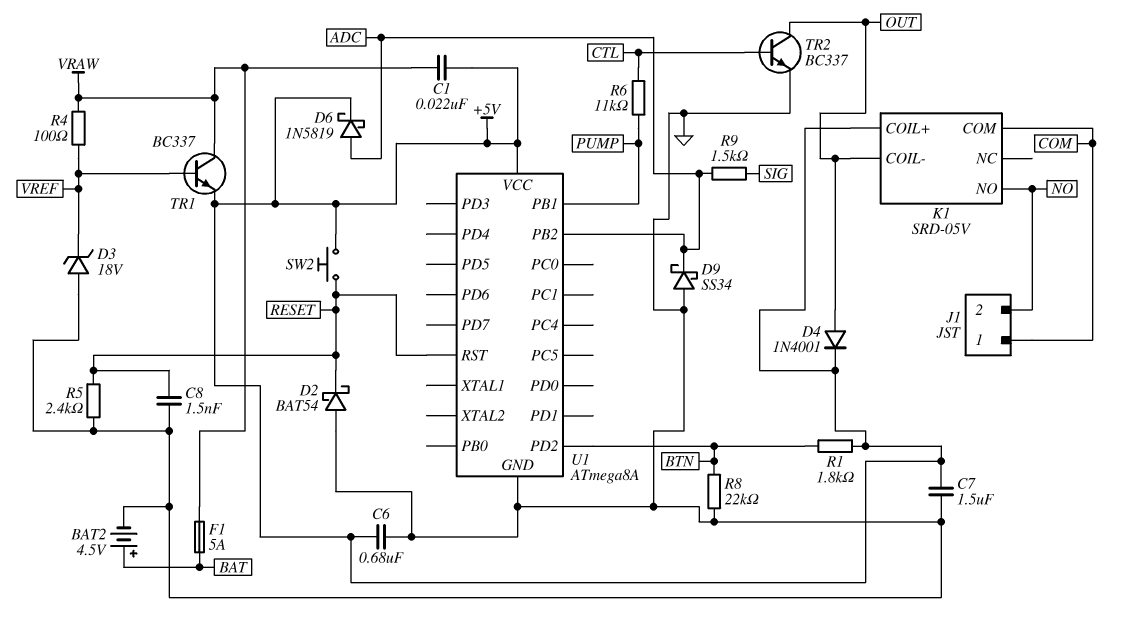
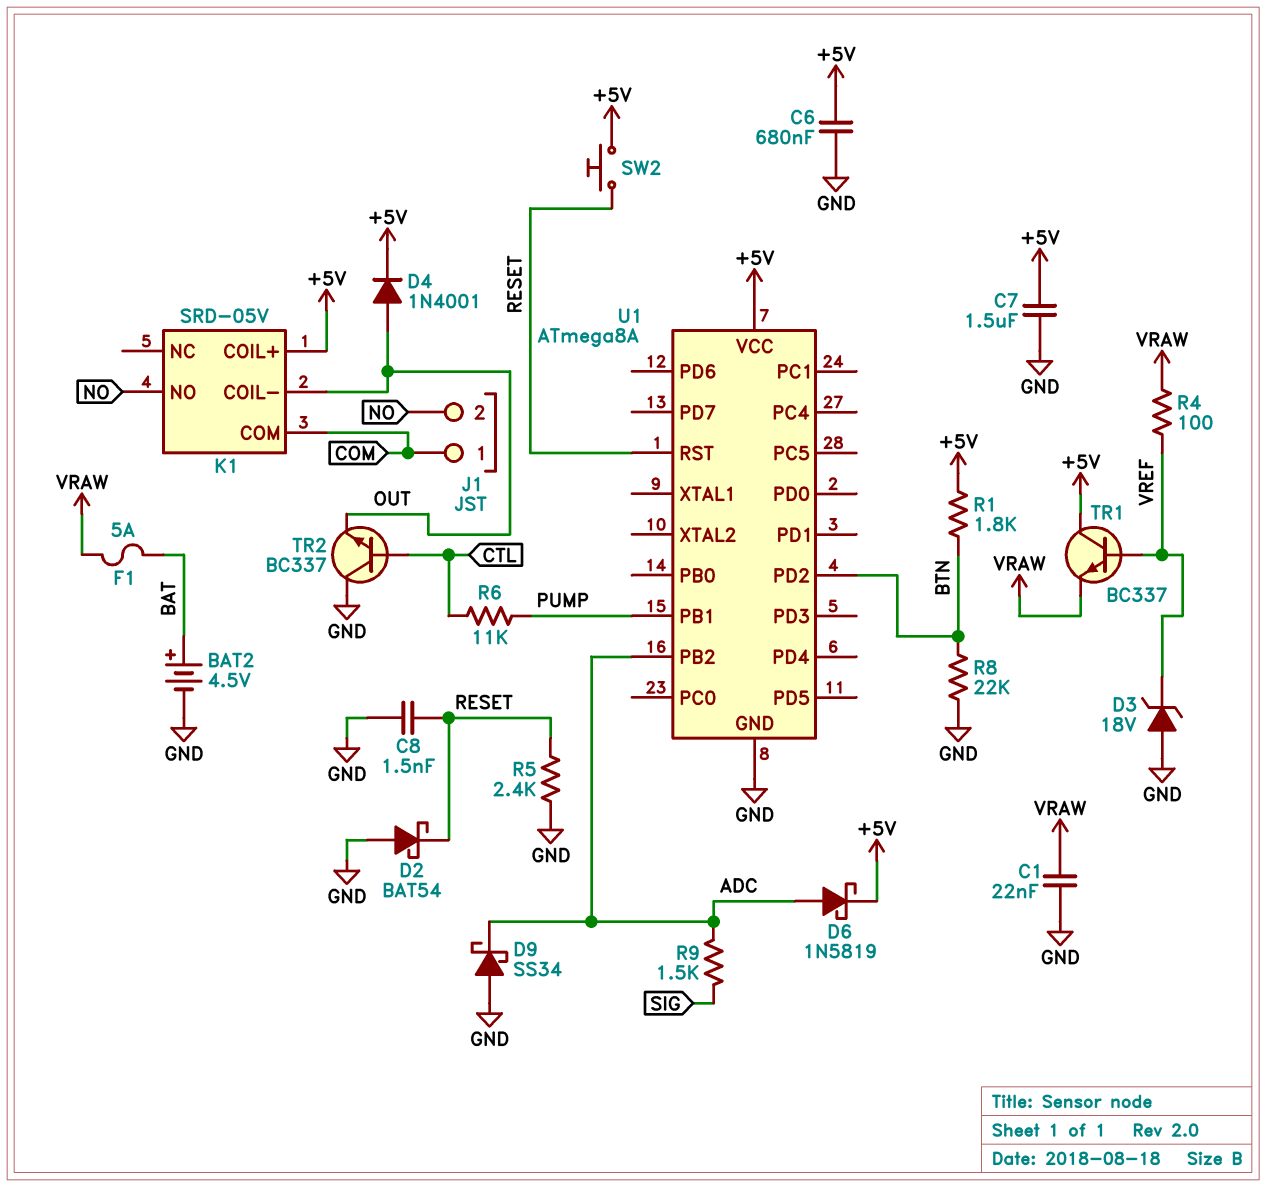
C1: 22nF (+5V, VRAW) -> 22nF (GND, VRAW)
TR1: NPN BC337 (B VREF, C VRAW, E +5V) -> NPN BC337 (B VREF, C +5V, E VRAW)
TR2: NPN BC337 (B CTL, C OUT, E GND) -> NPN BC337 (B CTL, C GND, E OUT)

